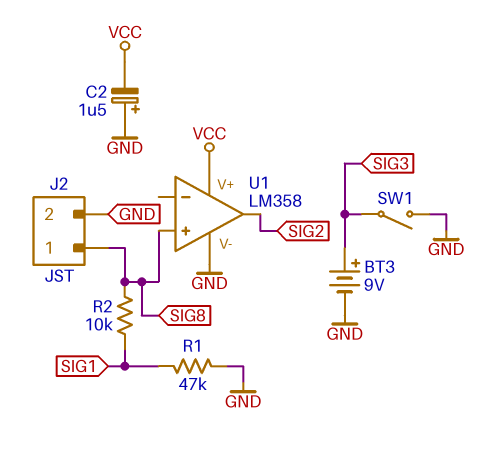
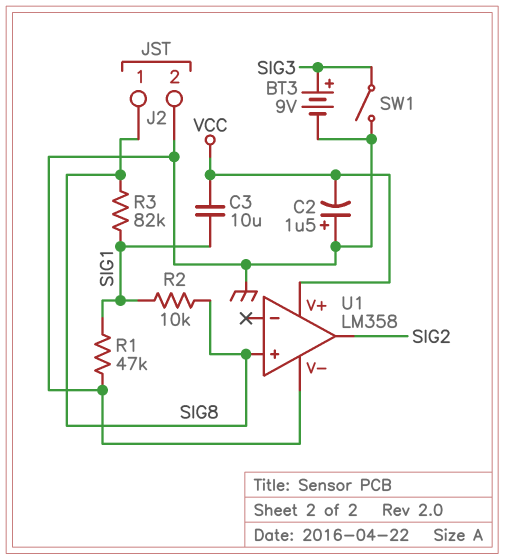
C3: none -> 10uF (SIG1, VCC)
R3: none -> 82k (SIG1, SIG8)

